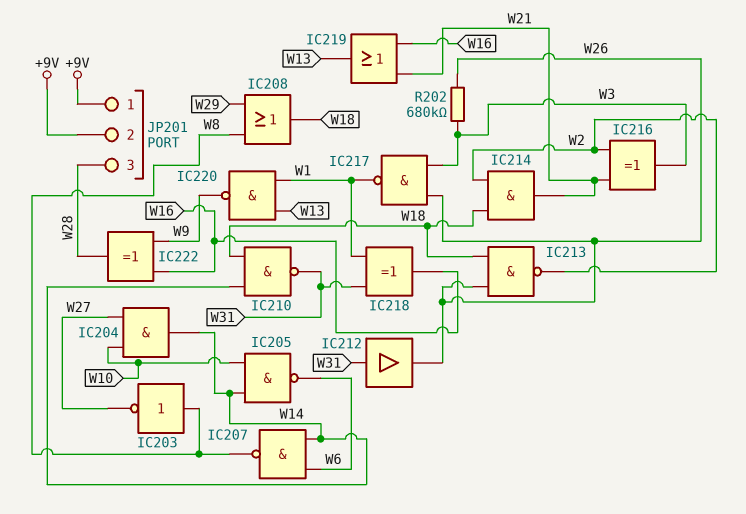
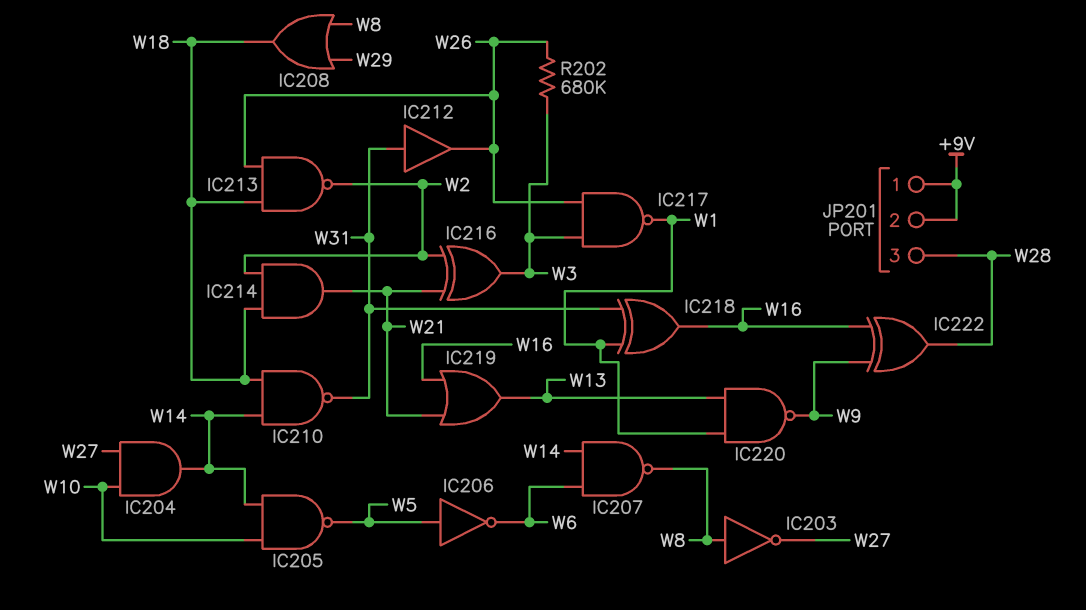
IC205: NAND (in W10, in W14, out W6) -> NAND (in W10, in W14, out W5)
IC206: none -> NOT (in W5, out W6)

